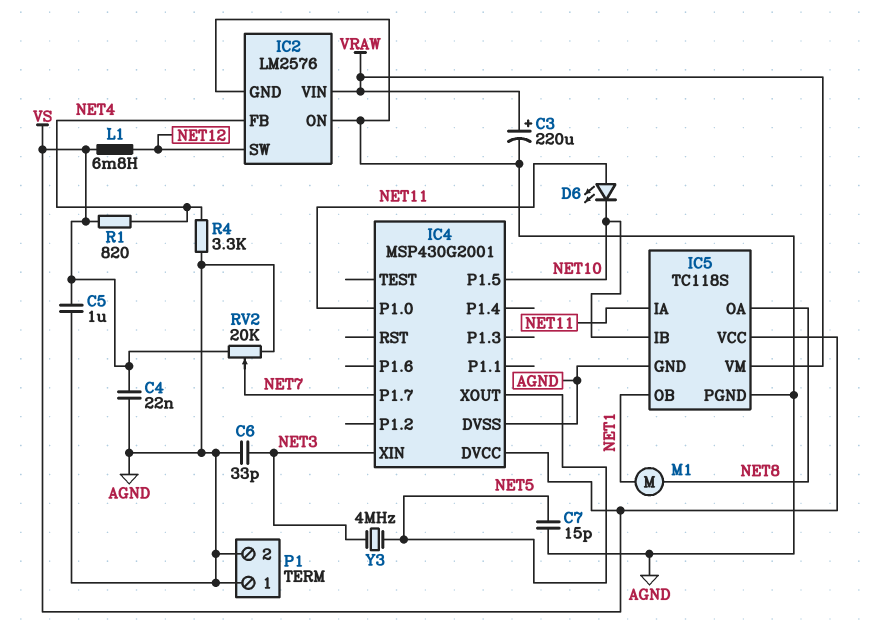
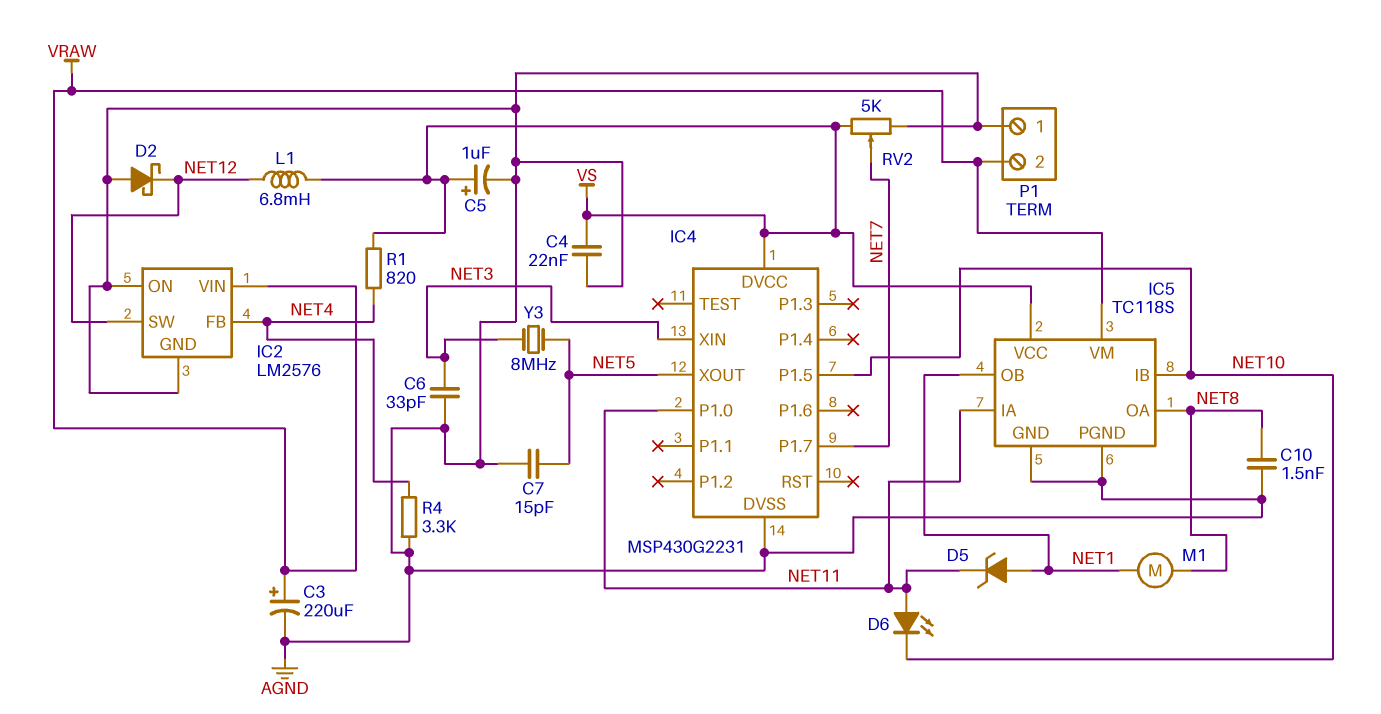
C5: 1uF (AGND, VS) -> 1uF (plus VS, minus AGND)
C10: none -> 1.5nF (AGND, NET8)
D2: none -> schottky (A AGND, K NET12)
D5: none -> zener (A NET1, K NET11)
IC4: MSP430G2001 -> MSP430G2231
P1 pin 2: AGND -> VRAW
RV2: 20k (AGND, VS, wiper NET7) -> 5k (AGND, VS, wiper NET7)
Y3: 4MHz (NET3, NET5) -> 8MHz (NET3, NET5)

